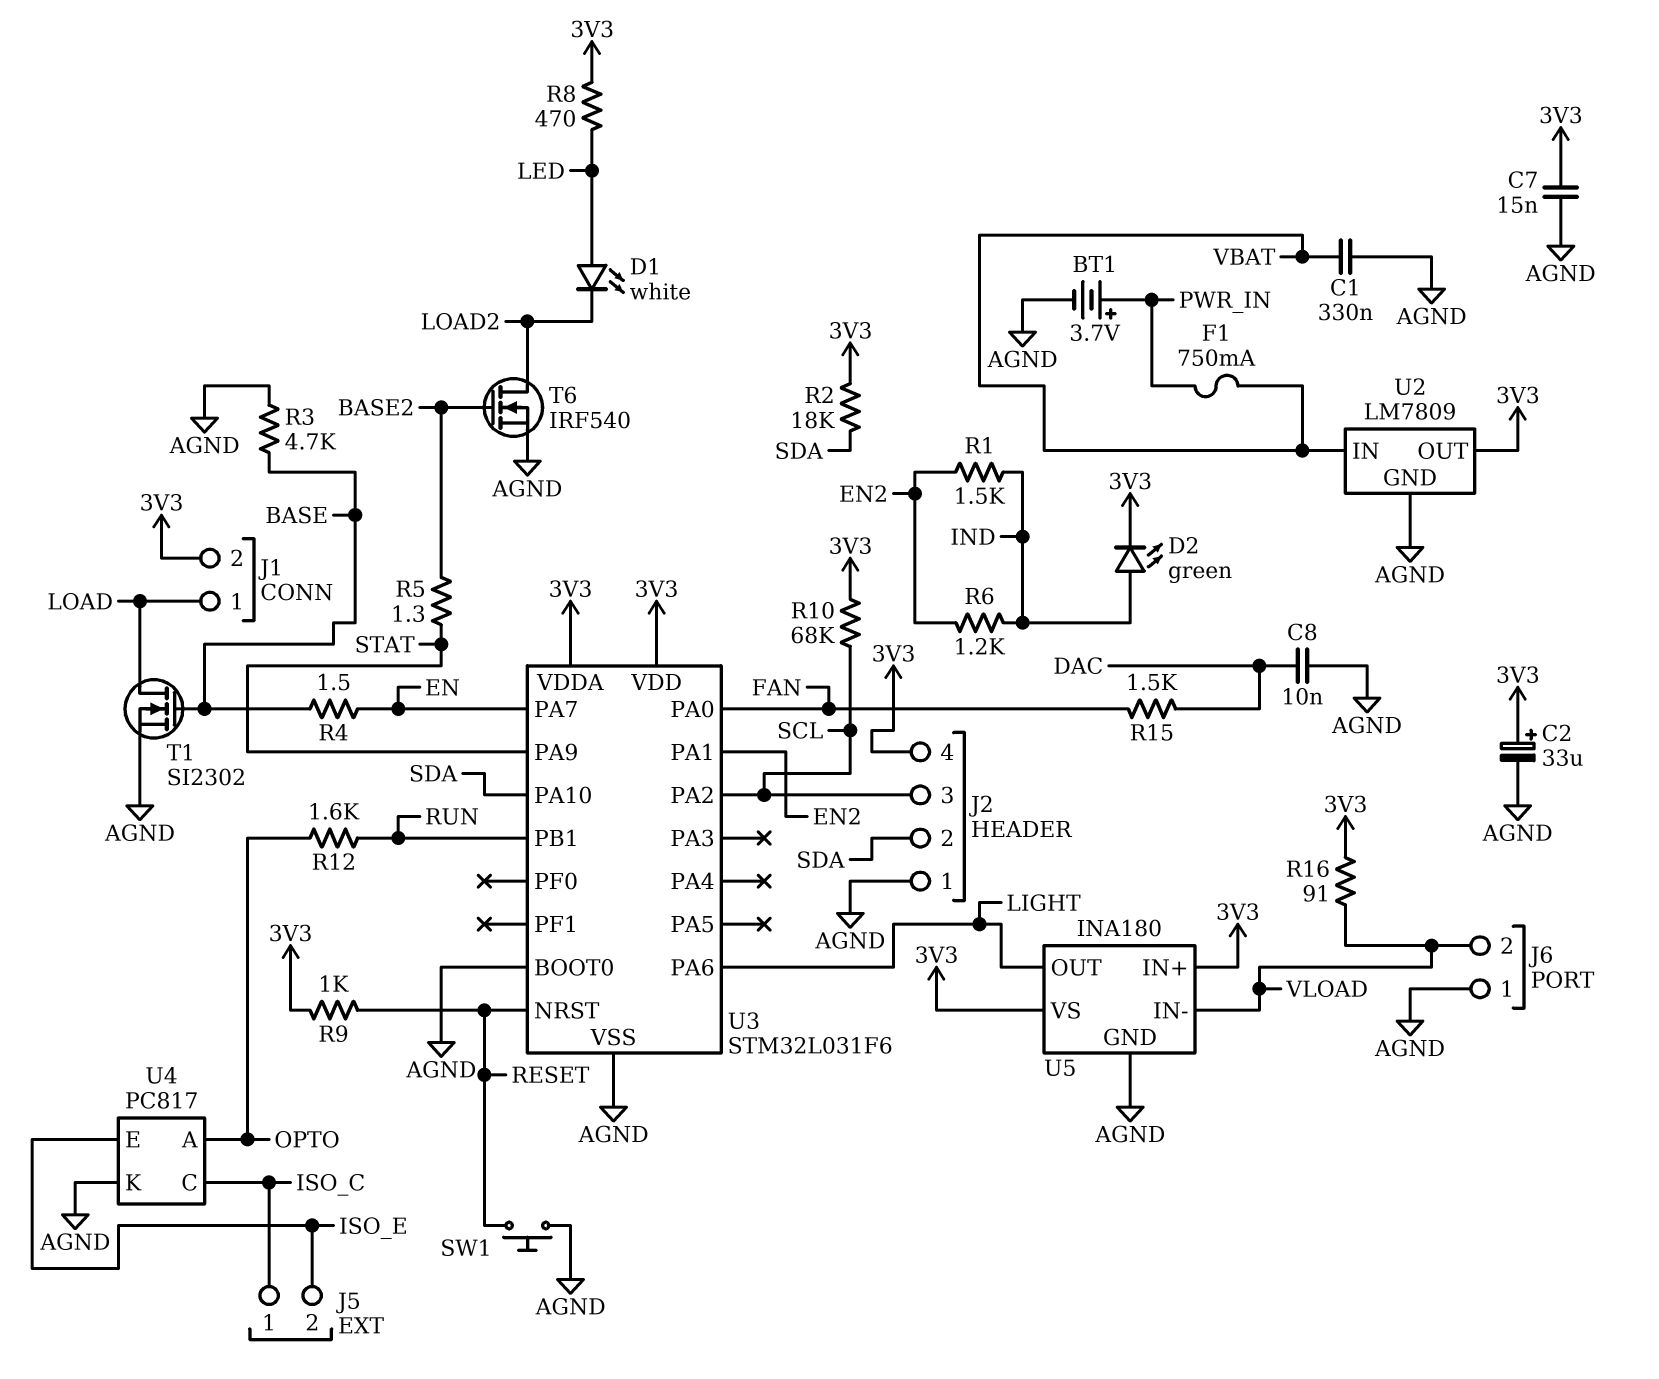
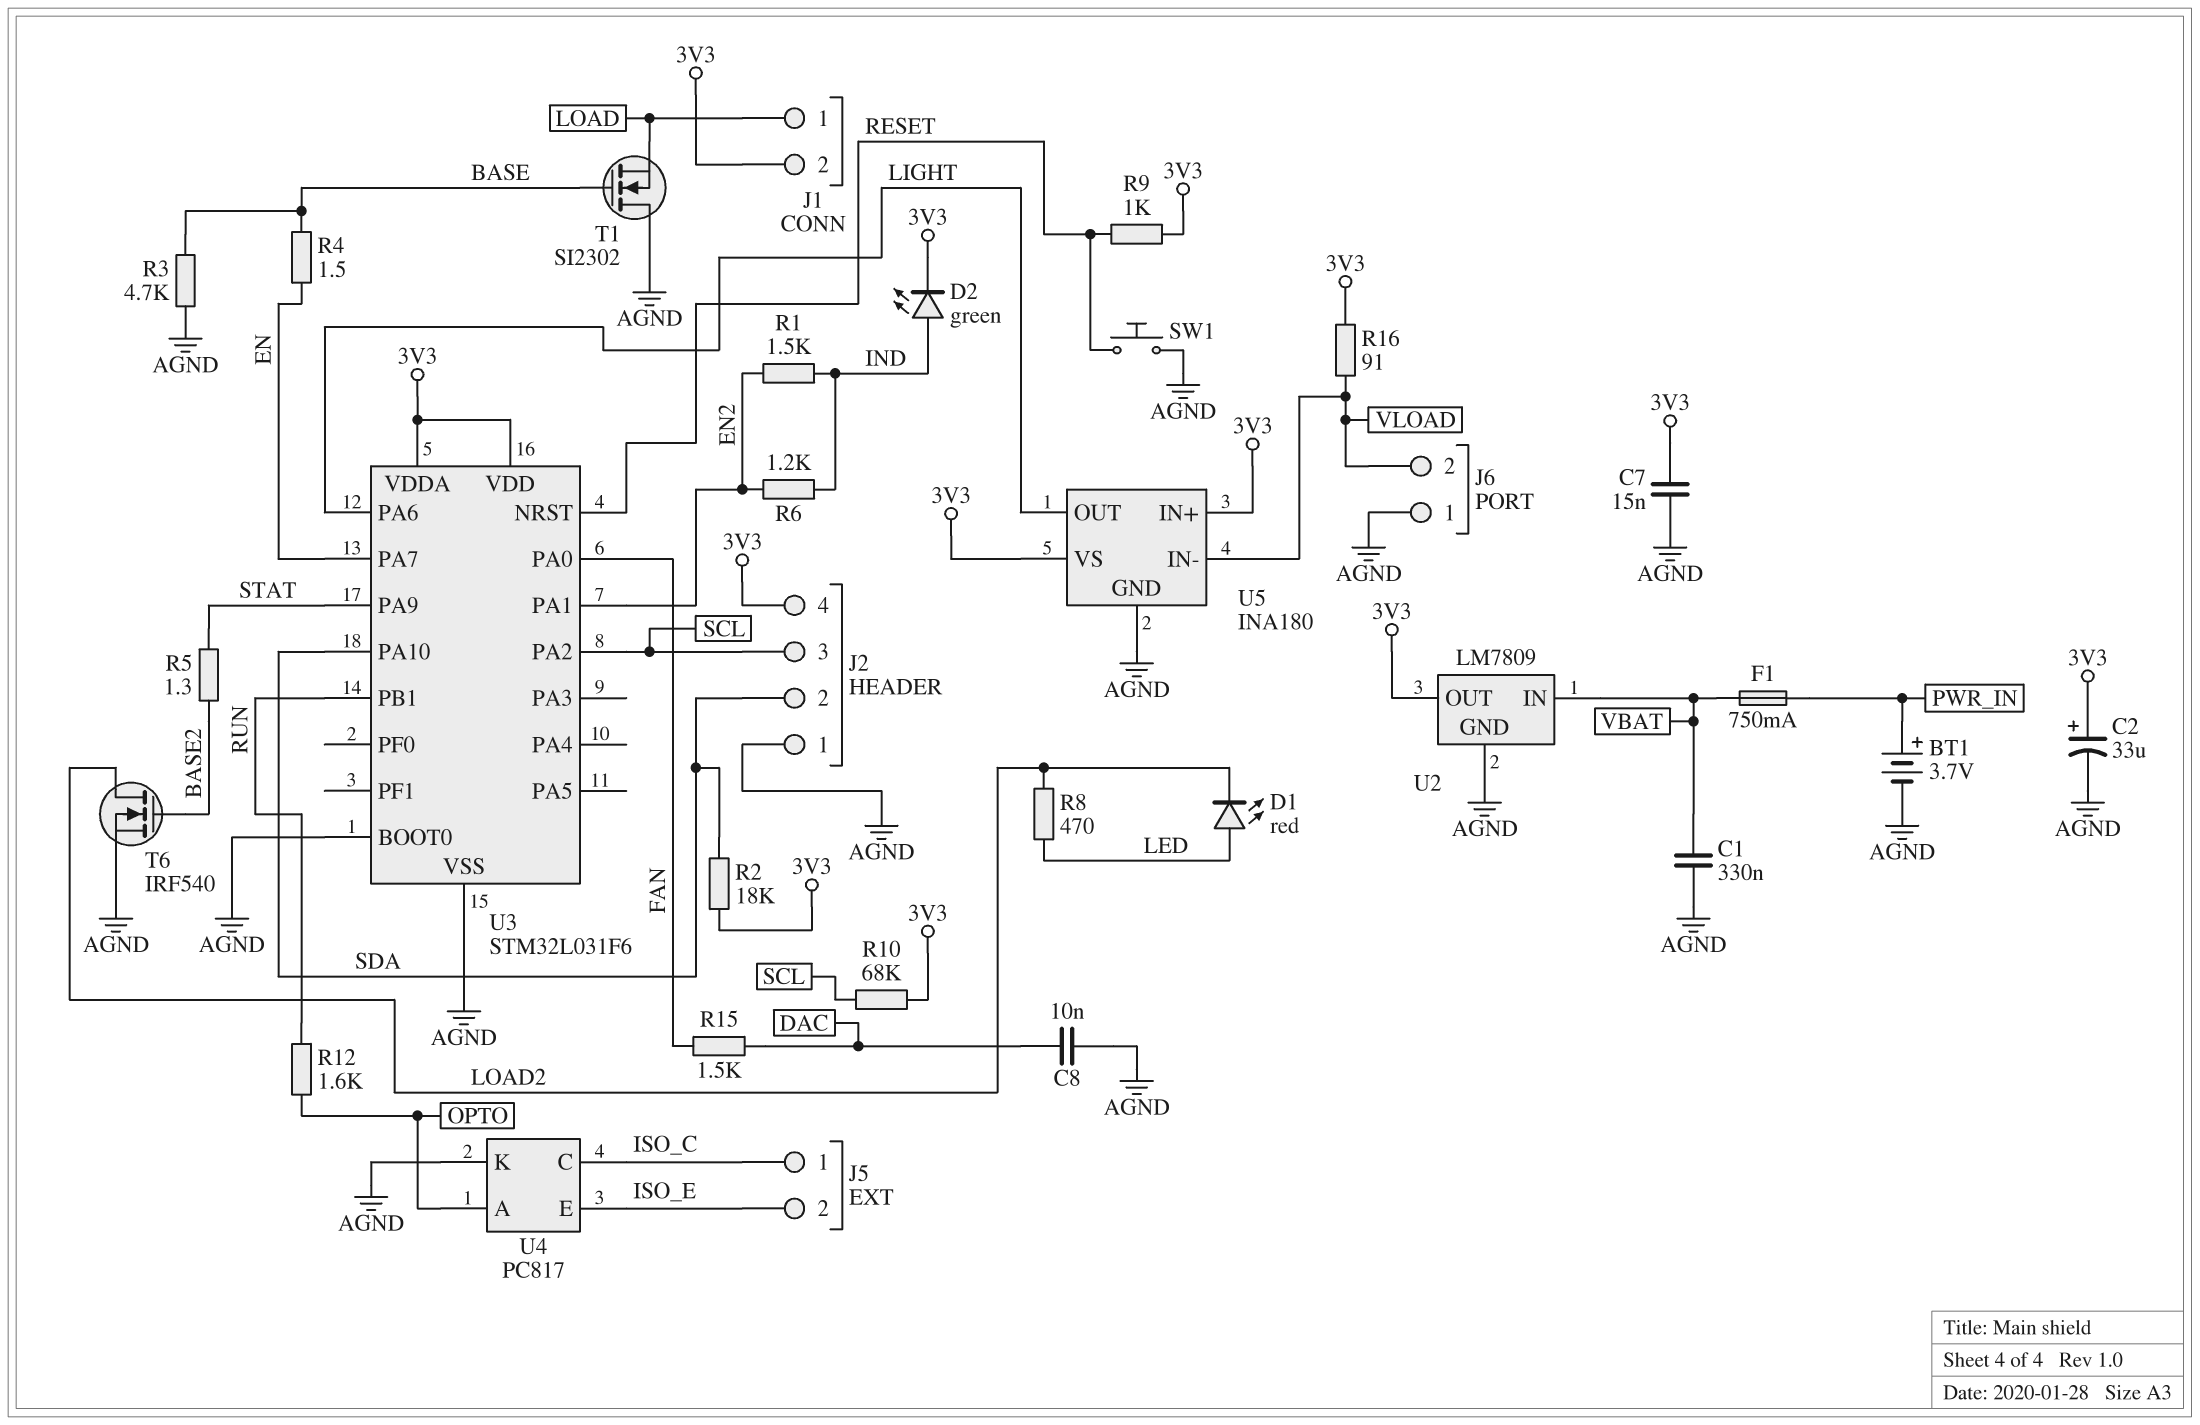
D1: LED white (A LED, K LOAD2) -> LED red (A LED, K LOAD2)
R8: 470 (3V3, LED) -> 470 (LED, LOAD2)
T1: NMOS SI2302 (G BASE, D LOAD, S AGND) -> NMOS SI2302 (G BASE, D AGND, S LOAD)

